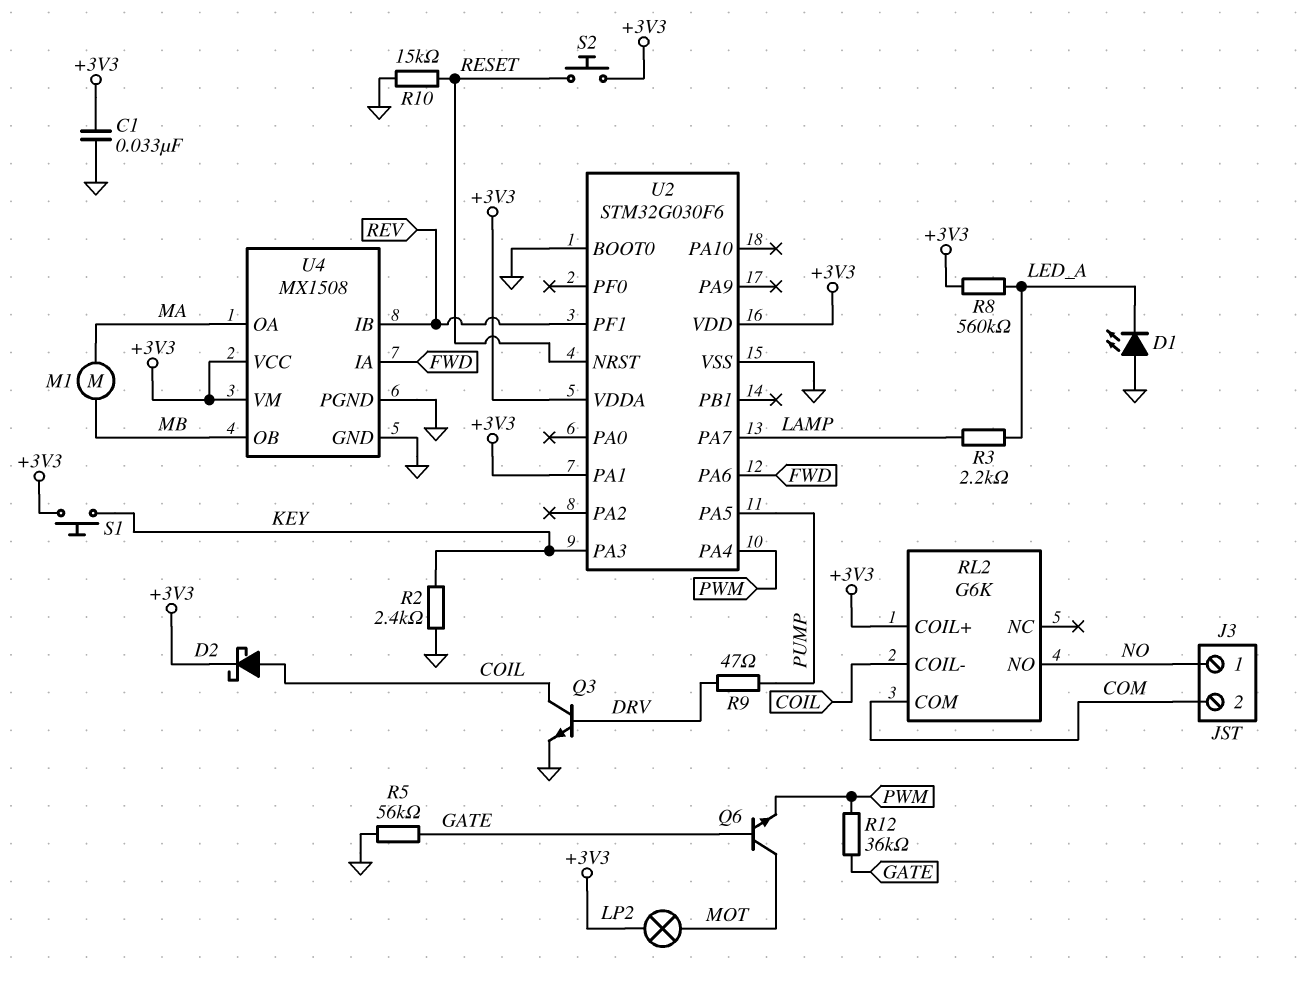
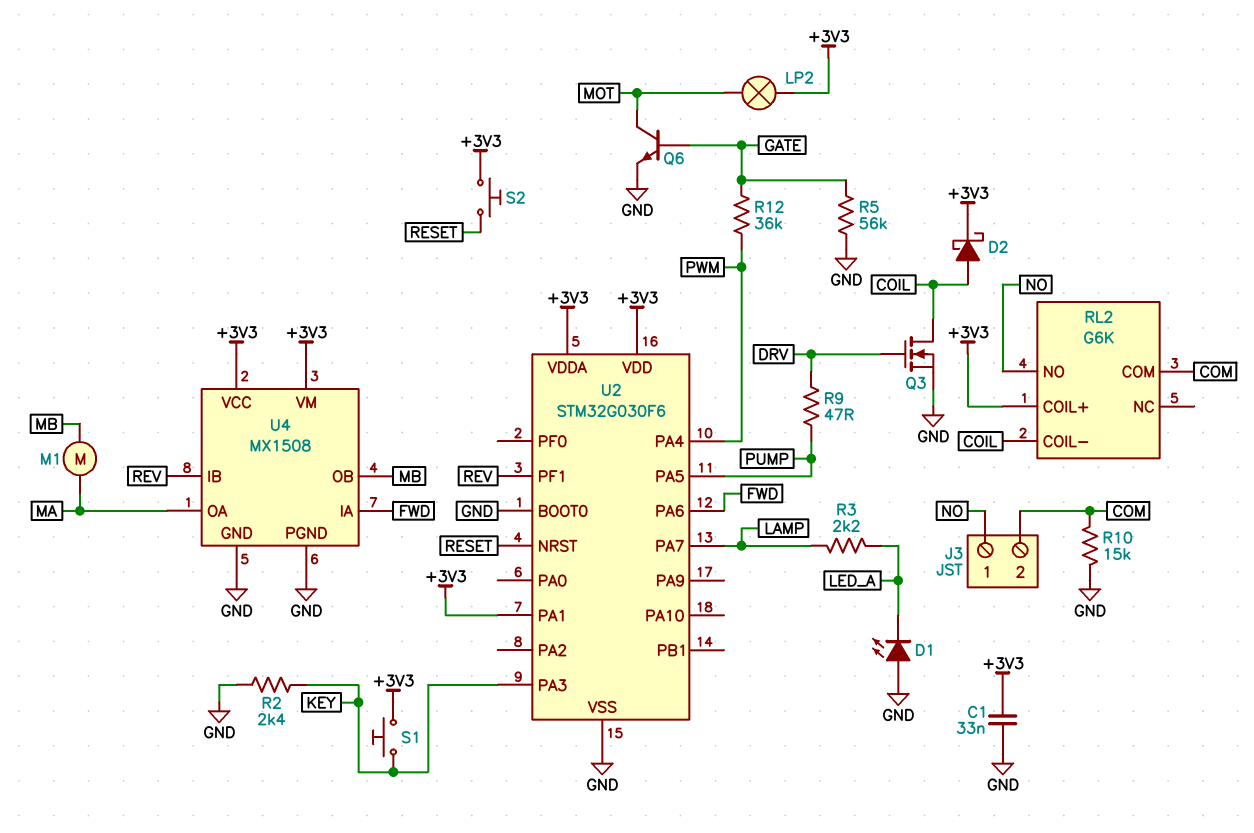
Q3: NPN (B DRV, C COIL, E GND) -> NMOS (G DRV, D COIL, S GND)
Q6: NPN (B GATE, C MOT, E PWM) -> NPN (B GATE, C MOT, E GND)
R8: 560k (+3V3, LED_A) -> none
R10: 15k (GND, RESET) -> 15k (COM, GND)

